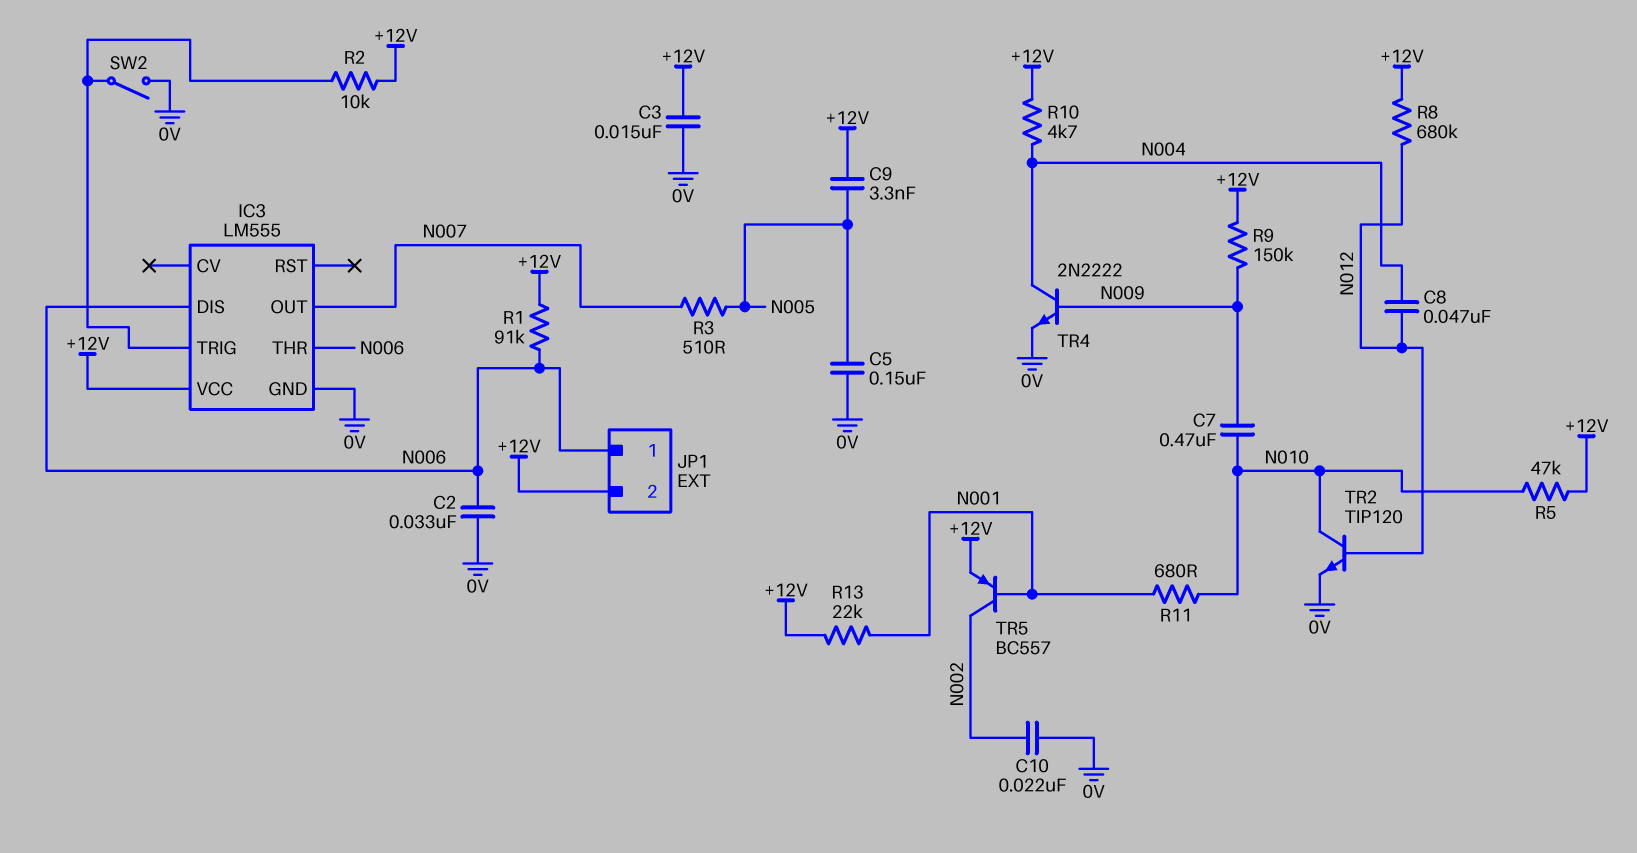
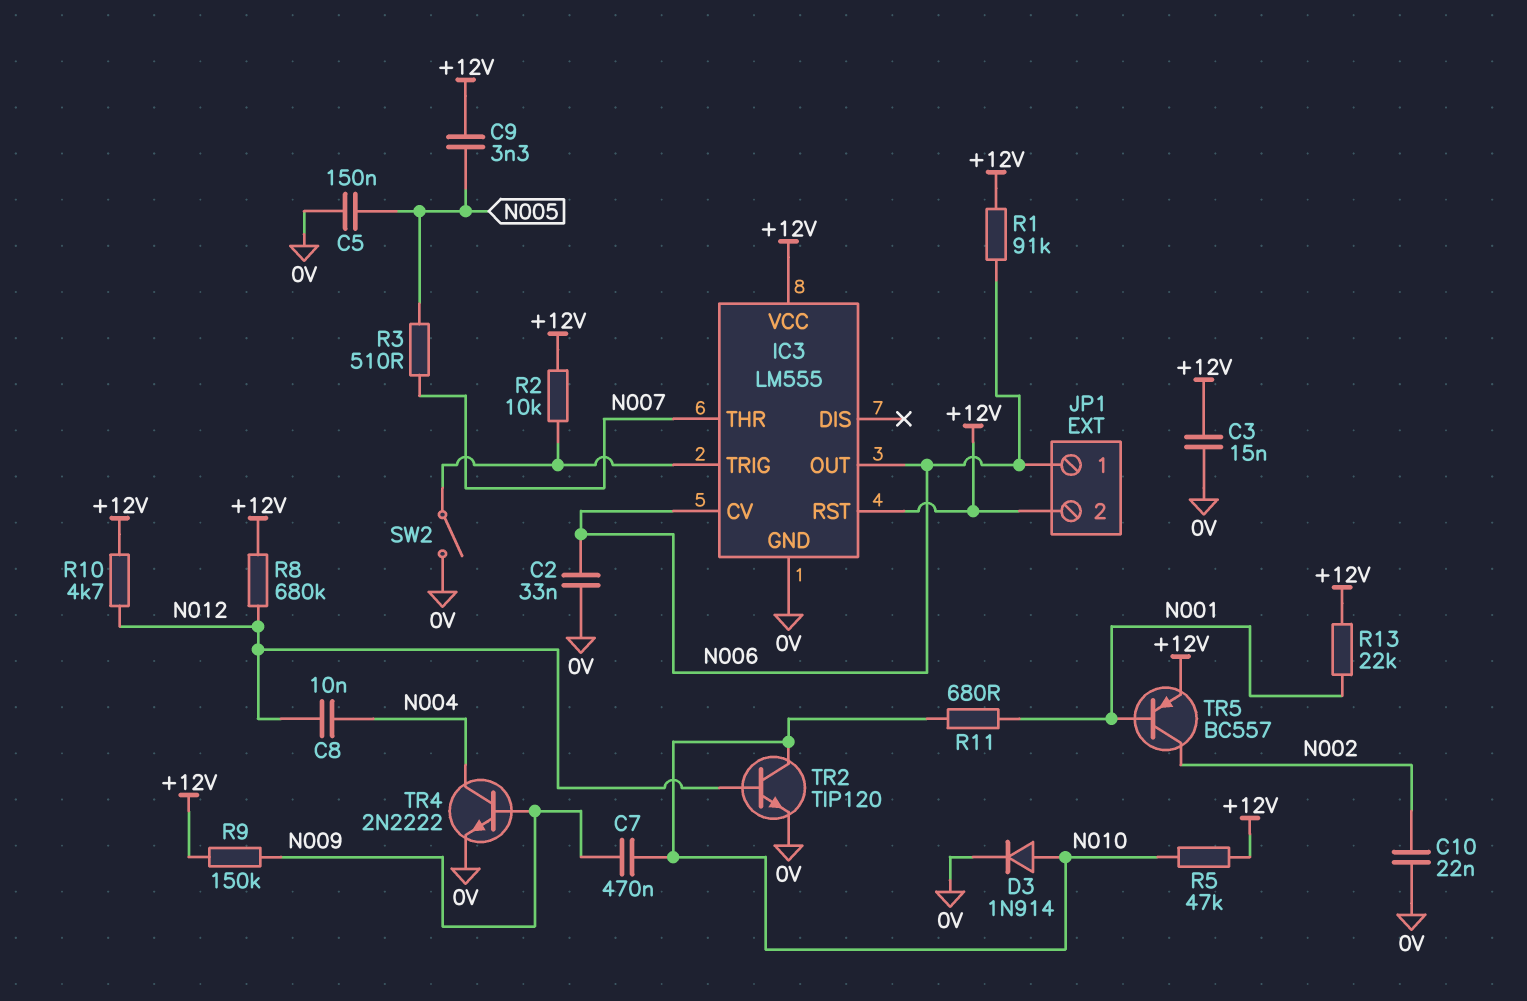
C8: 47nF (N004, N012) -> 10nF (N004, N012)
D3: none -> diode 1N914 (A N010, K 0V)
IC3 pin CV: none -> N006
IC3 pin DIS: N006 -> none
IC3 pin OUT: N007 -> N006
IC3 pin RST: none -> +12V
IC3 pin THR: N006 -> N007
R10: 4.7k (+12V, N004) -> 4.7k (+12V, N012)

